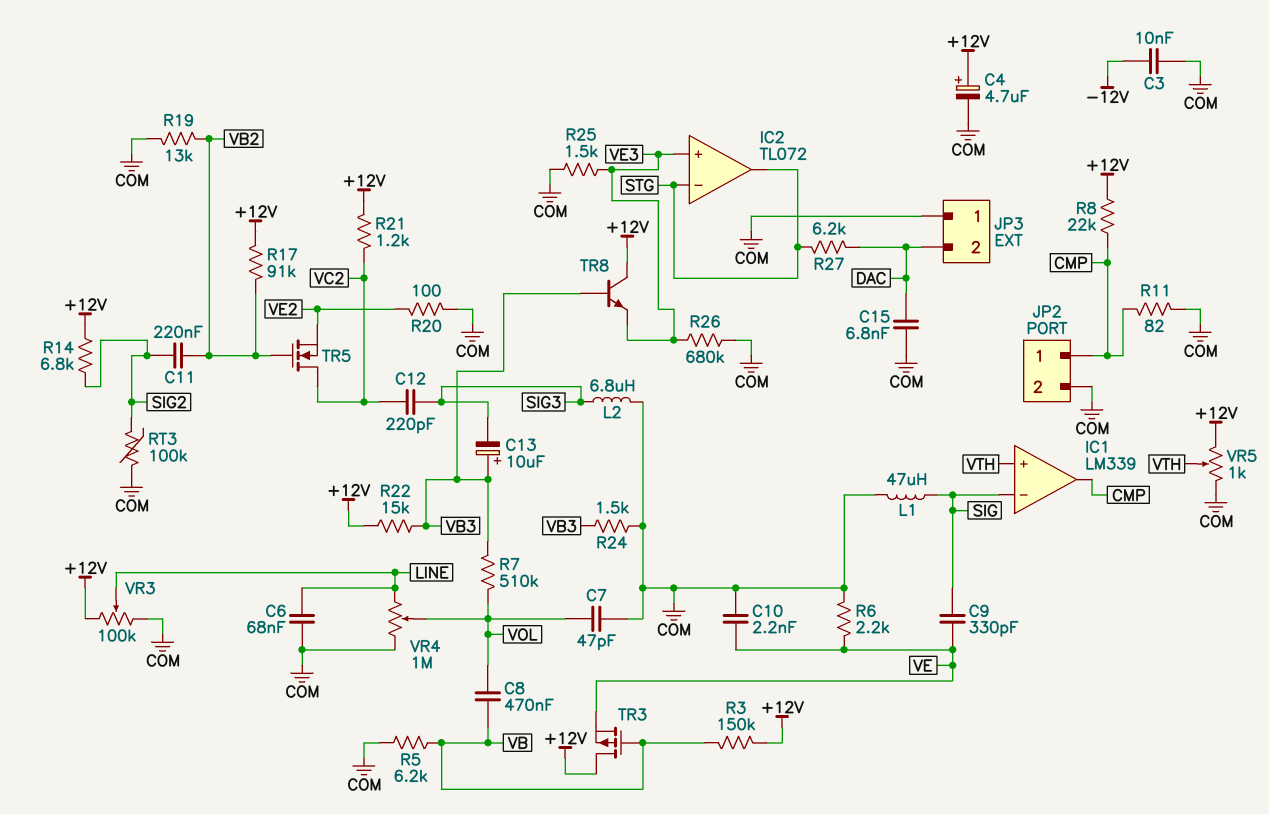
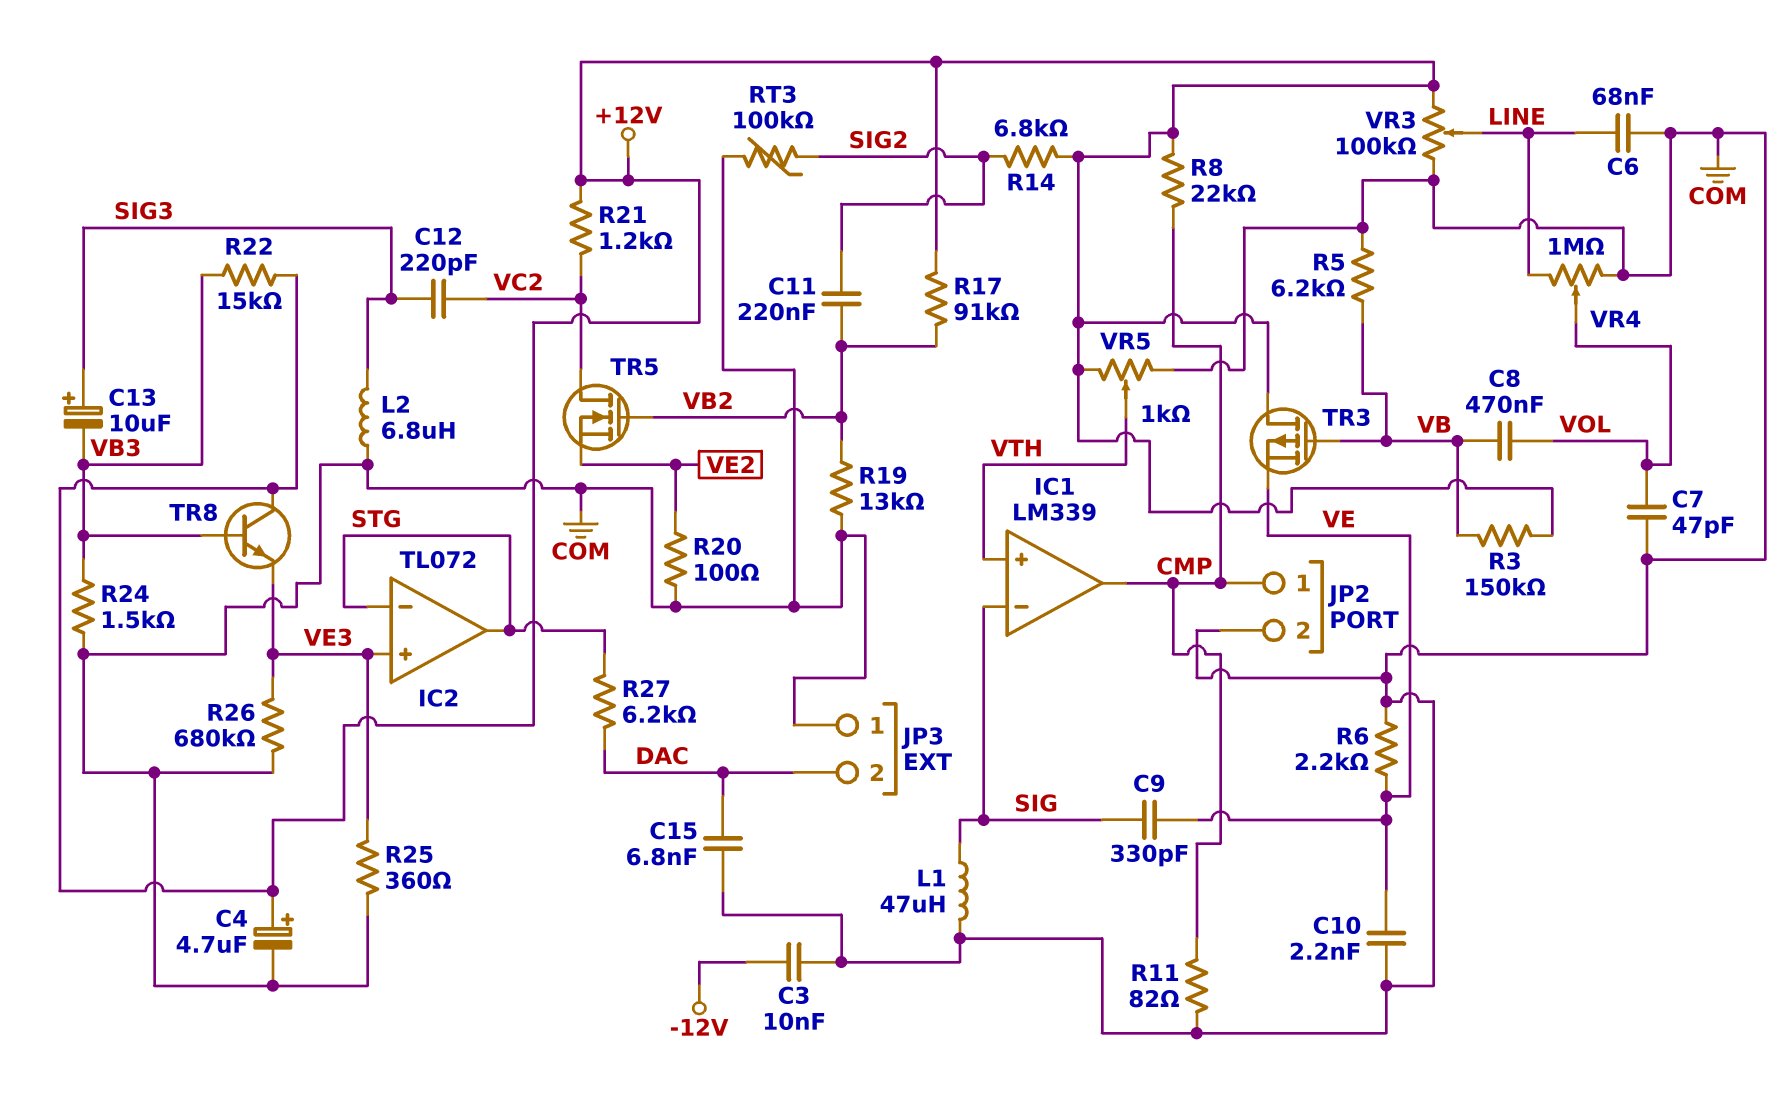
C13: 10uF (plus VB3, minus SIG3) -> 10uF (plus SIG3, minus VB3)
R7: 510k (VB3, VOL) -> none
R25: 1.5k (COM, VE3) -> 360 (COM, VE3)

